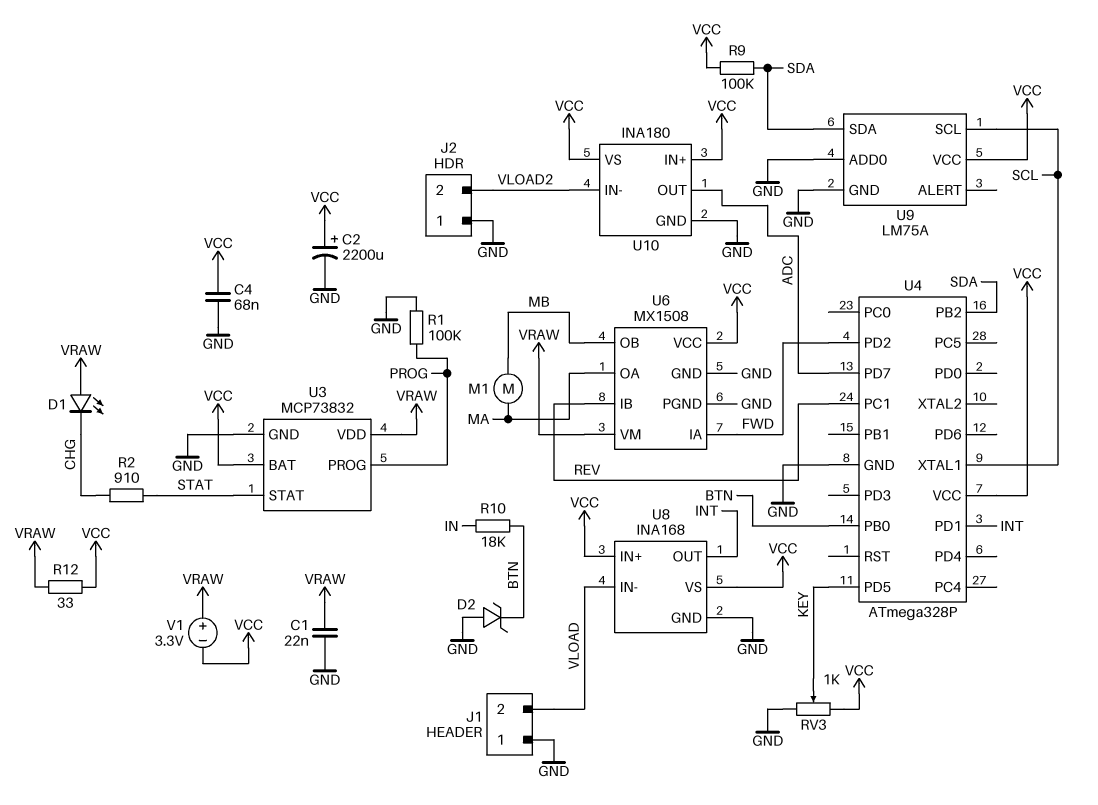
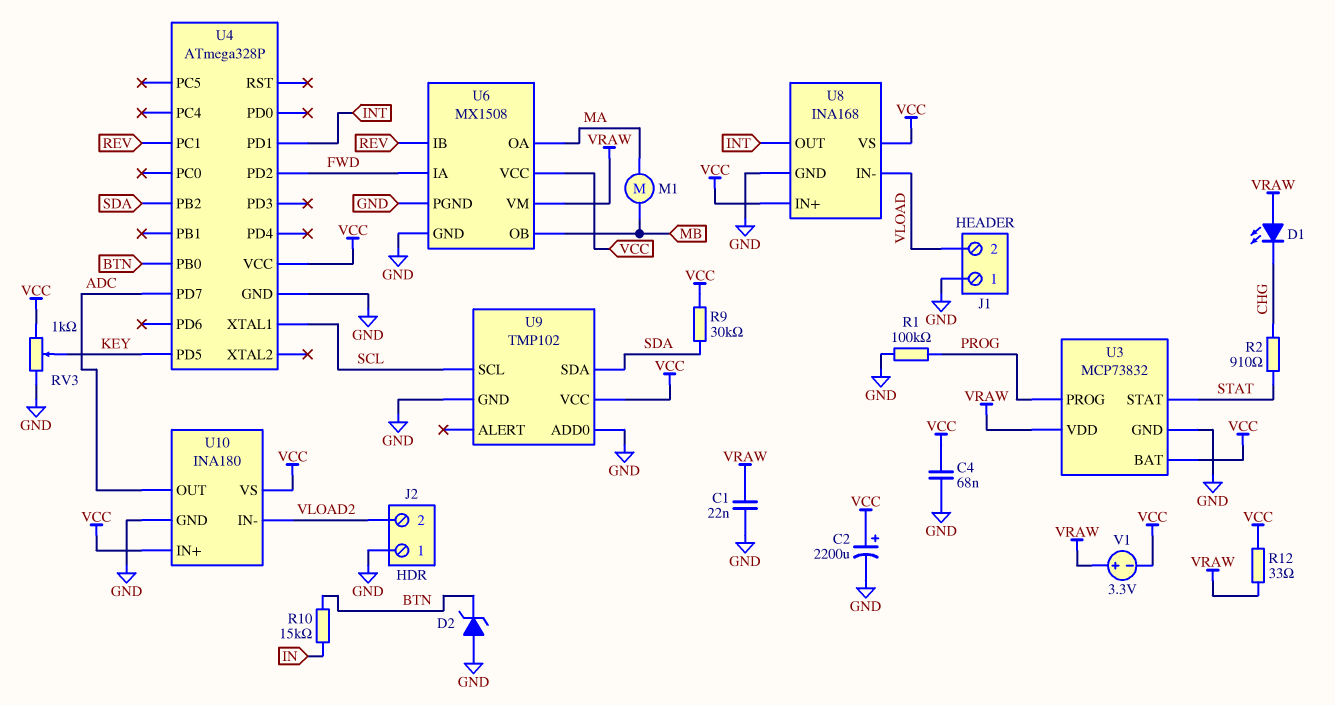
R9: 100k (SDA, VCC) -> 30k (SDA, VCC)
R10: 18k (BTN, IN) -> 15k (BTN, IN)
U9: LM75A -> TMP102

